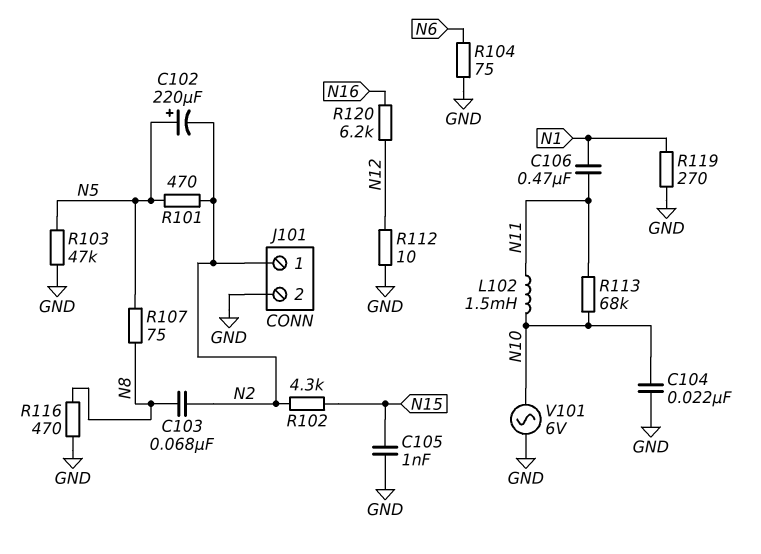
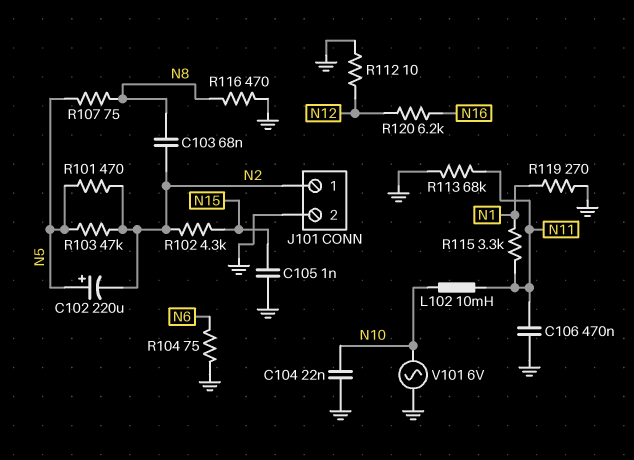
C106: 470nF (N1, N11) -> 470nF (GND, N11)
L102: 1.5mH (N10, N11) -> 10mH (N10, N11)
R103: 47k (GND, N5) -> 47k (N2, N5)
R113: 68k (N10, N11) -> 68k (GND, N11)
R115: none -> 3.3k (N1, N11)

